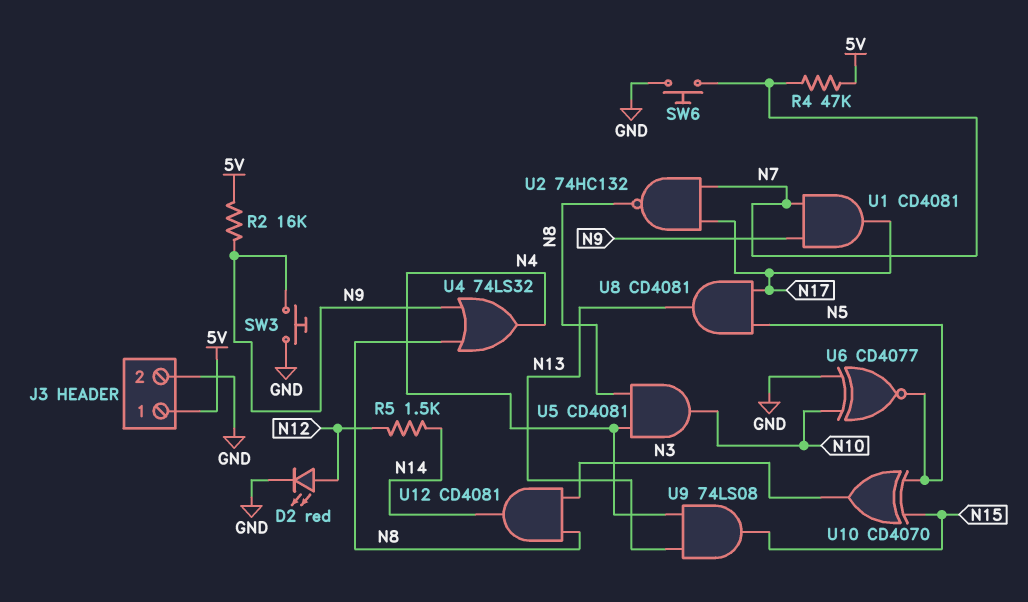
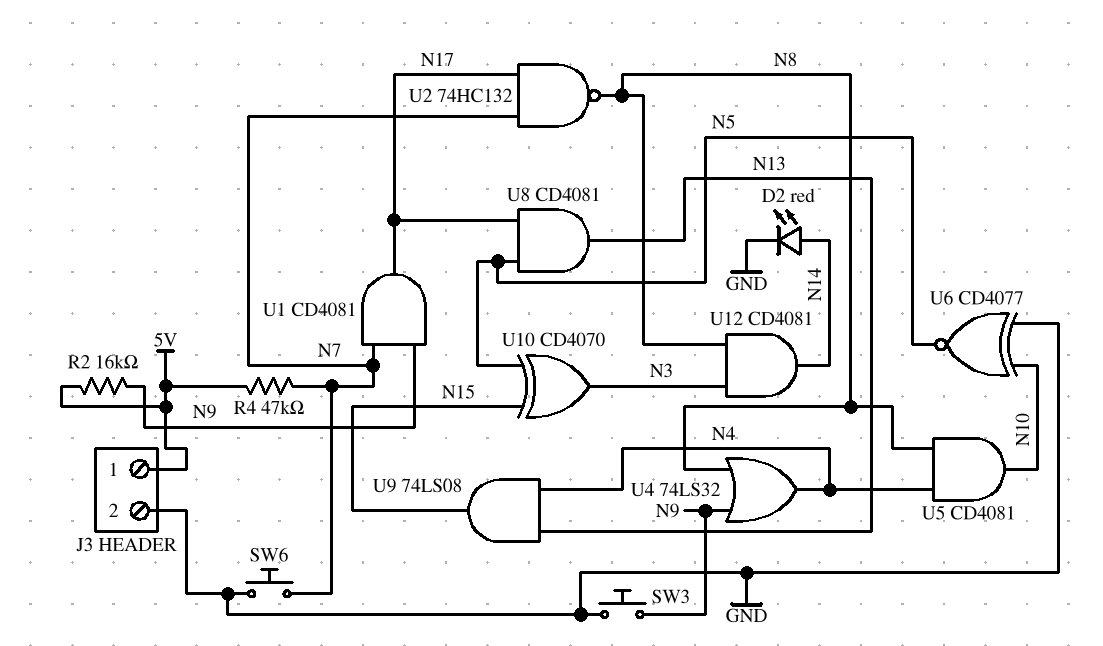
D2: LED red (A N12, K GND) -> LED red (A N14, K GND)
R5: 1.5k (N12, N14) -> none

